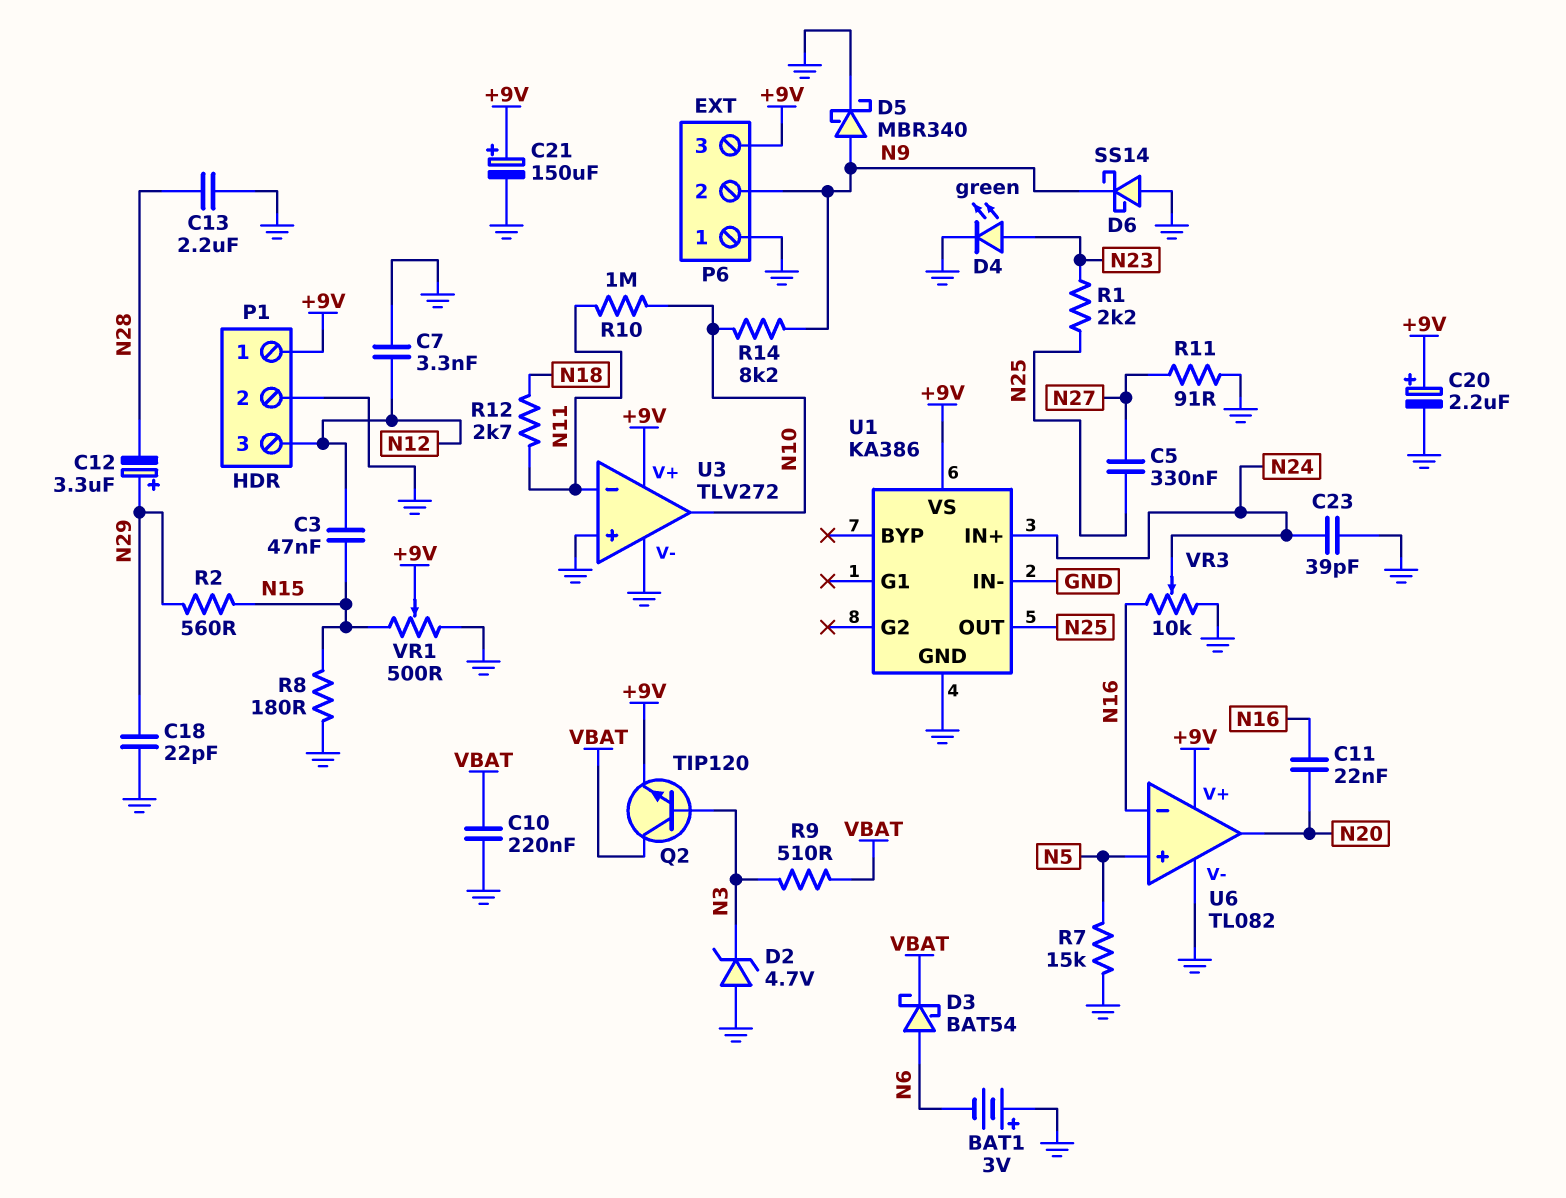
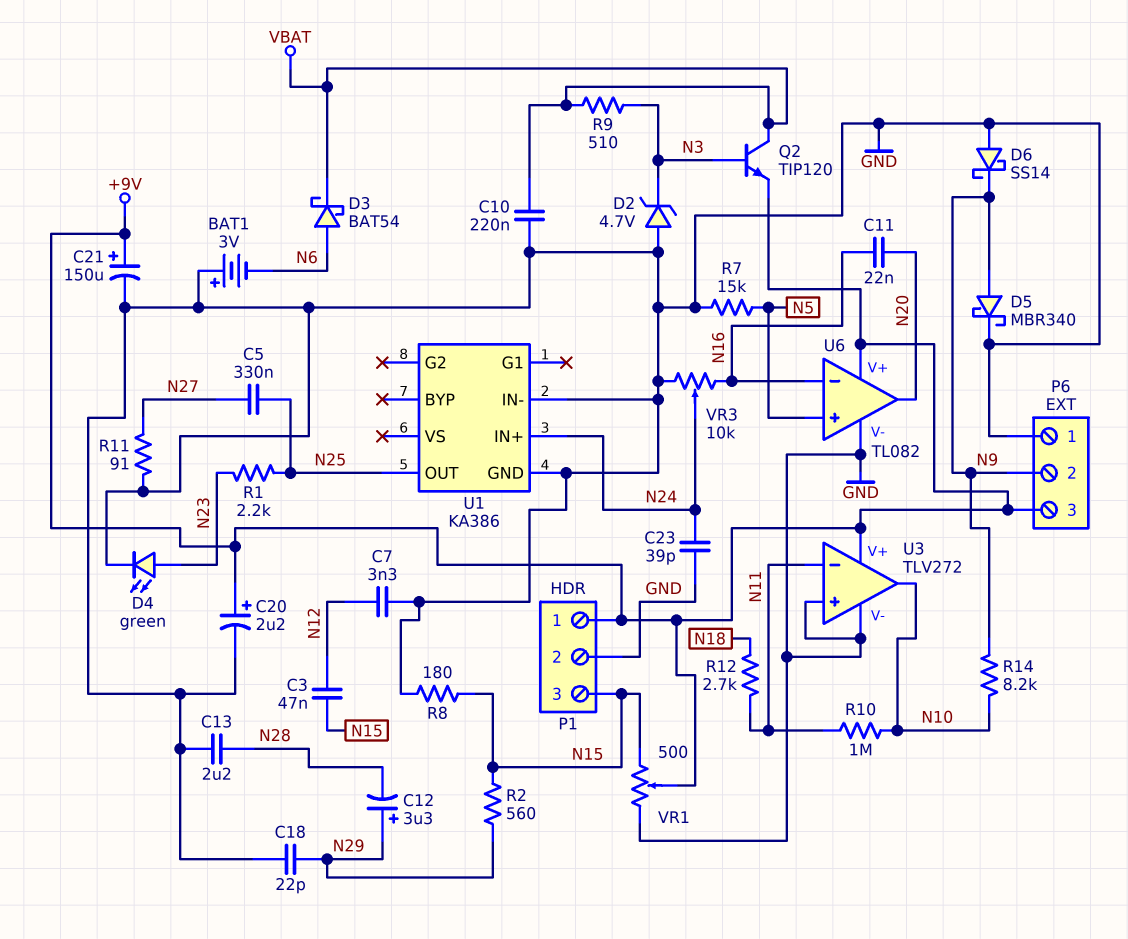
P1 pin 3: N12 -> N15
U1 pin VS: +9V -> none

